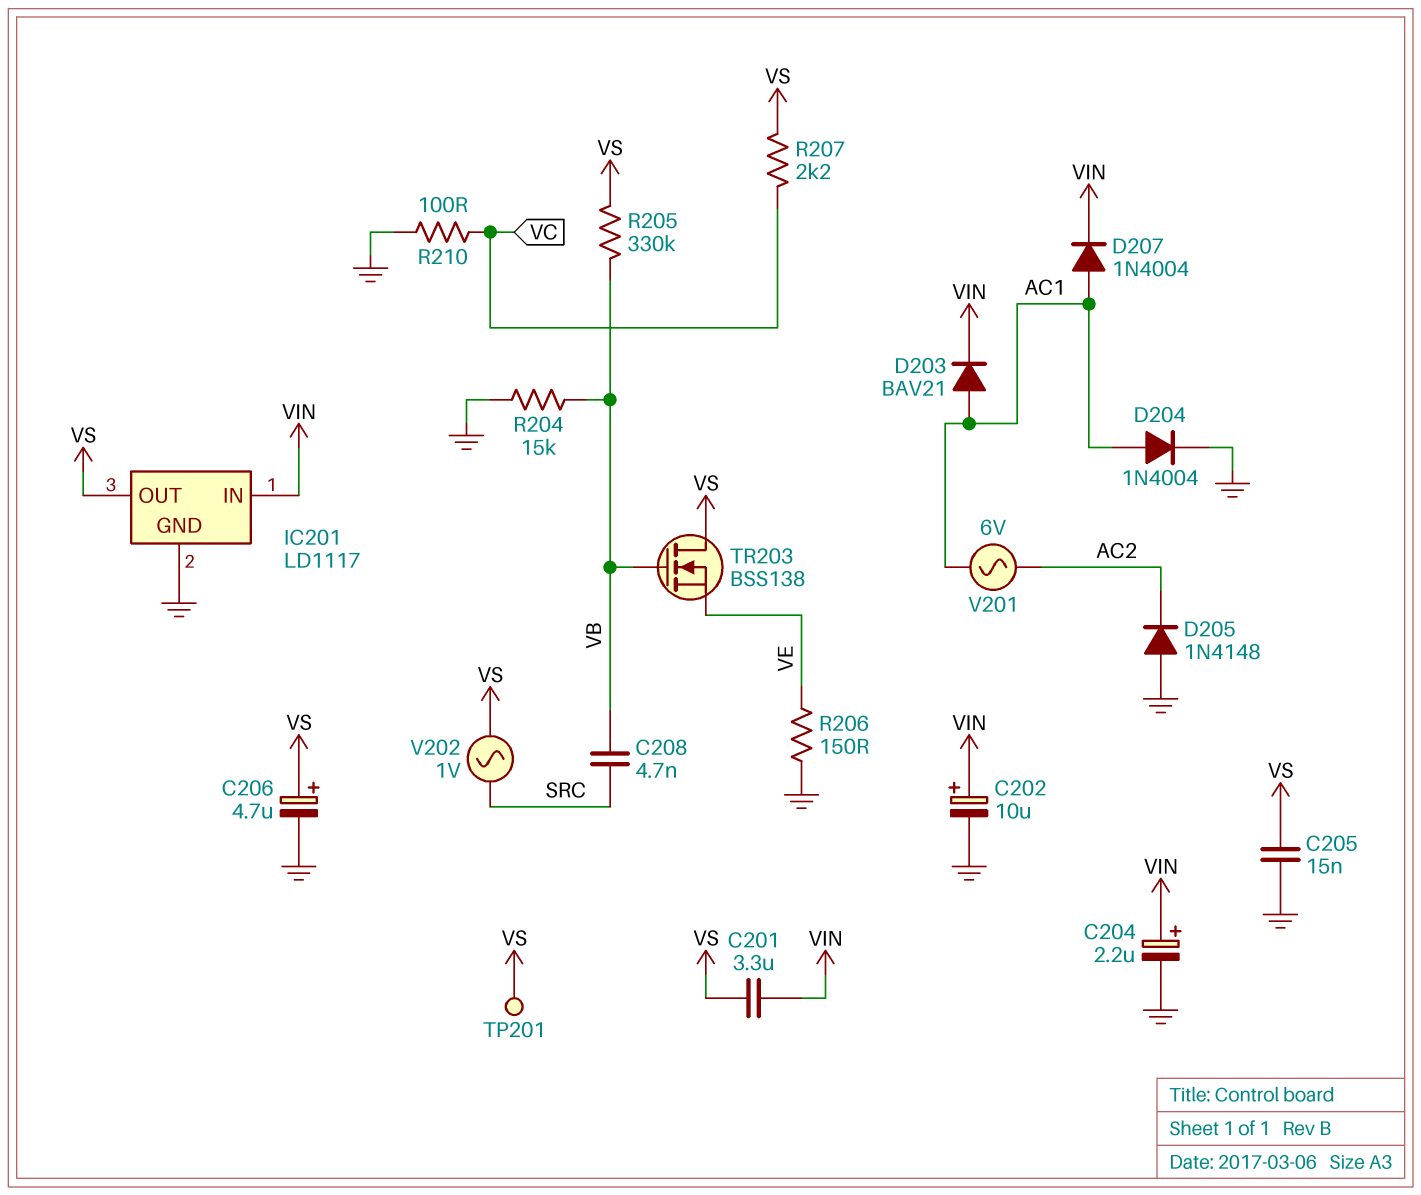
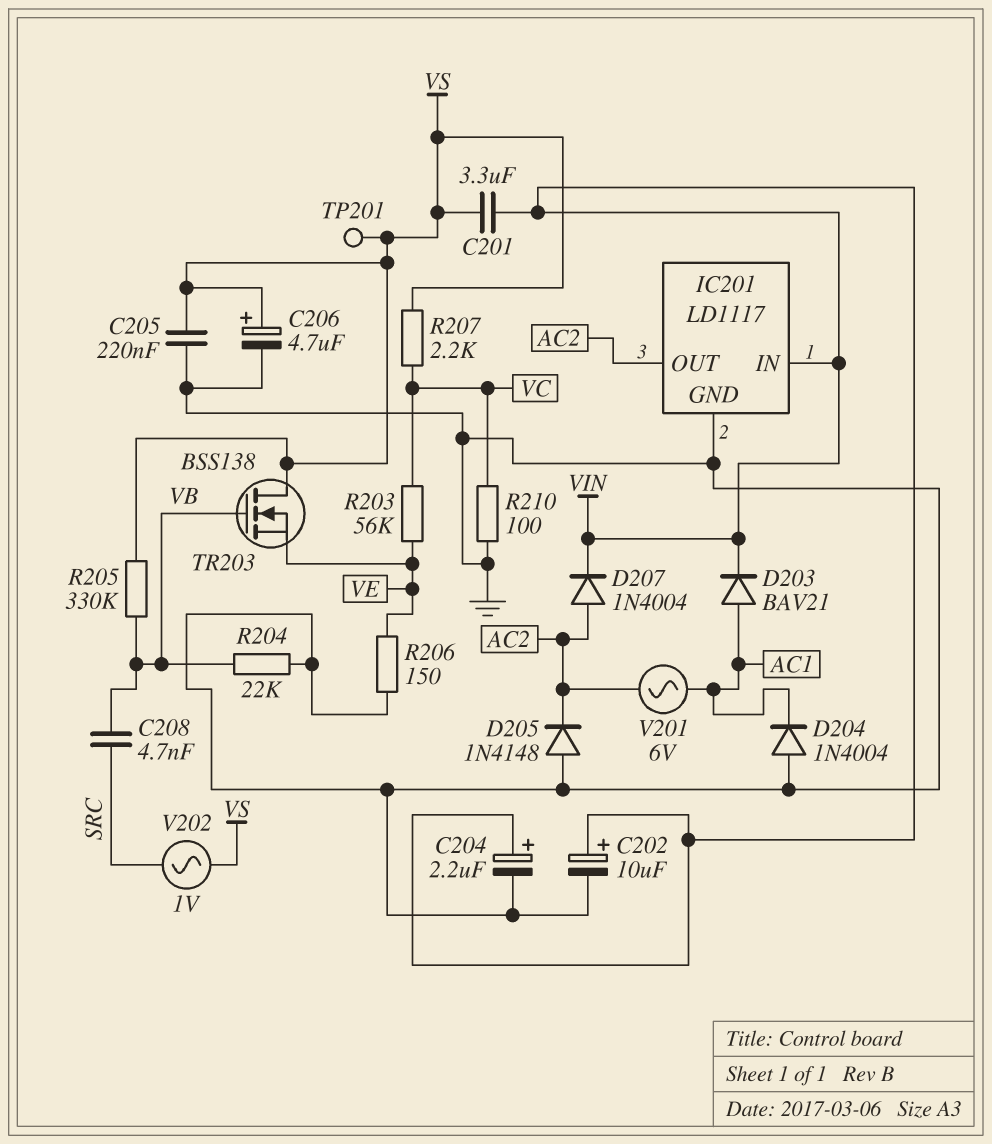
C205: 15nF (GND, VS) -> 220nF (GND, VS)
D204: diode 1N4004 (A AC1, K GND) -> diode 1N4004 (A GND, K AC1)
D207: diode 1N4004 (A AC1, K VIN) -> diode 1N4004 (A AC2, K VIN)
IC201 pin OUT: VS -> AC2
R203: none -> 56k (VC, VE)
R204: 15k (GND, VB) -> 22k (GND, VB)

